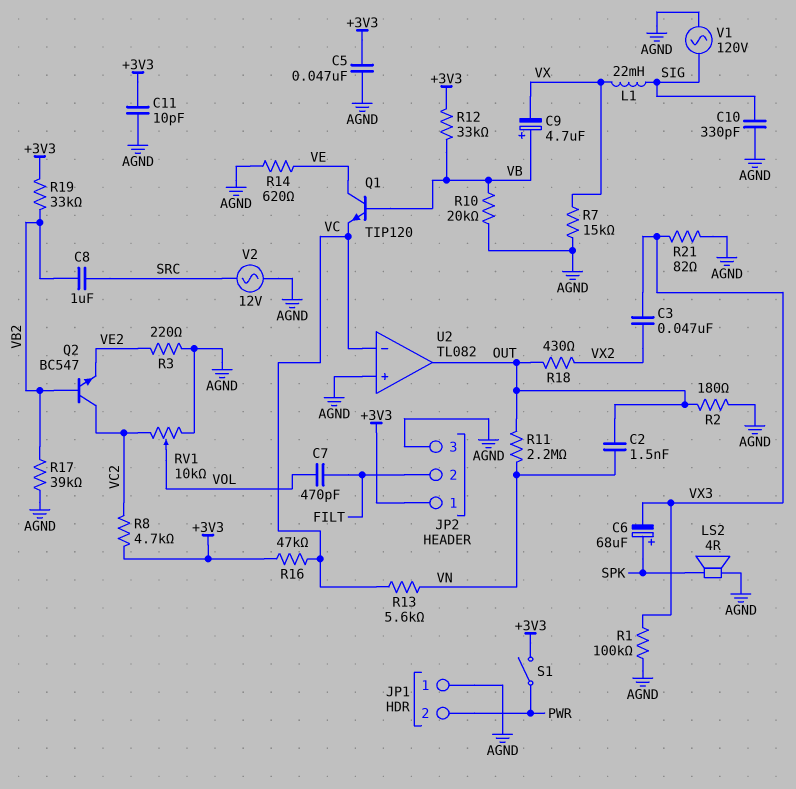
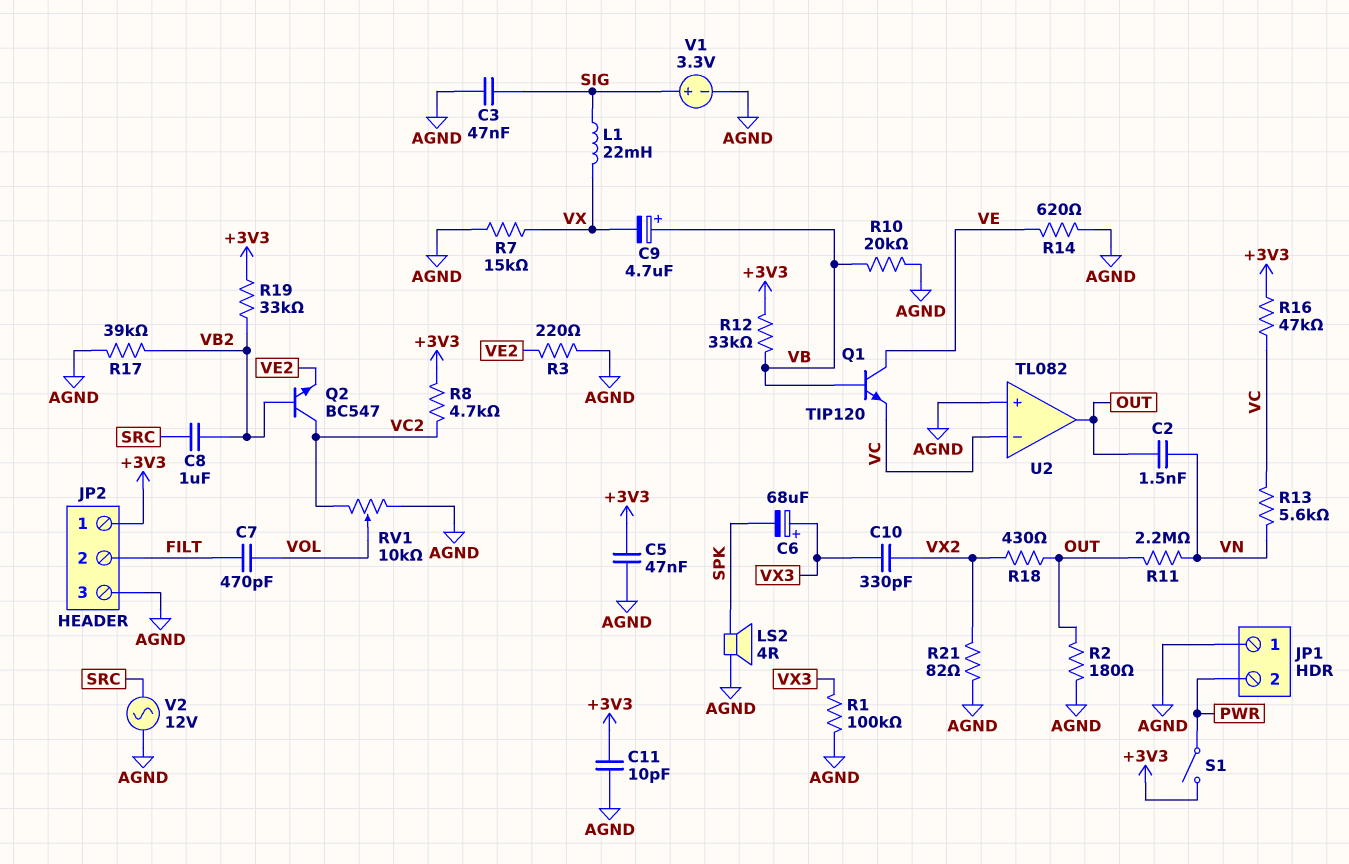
C3: 47nF (VX2, VX3) -> 47nF (AGND, SIG)
C6: 68uF (plus SPK, minus VX3) -> 68uF (plus VX3, minus SPK)
C10: 330pF (AGND, SIG) -> 330pF (VX2, VX3)
R21: 82 (AGND, VX3) -> 82 (AGND, VX2)
V1: AC 120V (AGND, SIG) -> 3.3V (plus SIG, minus AGND)

